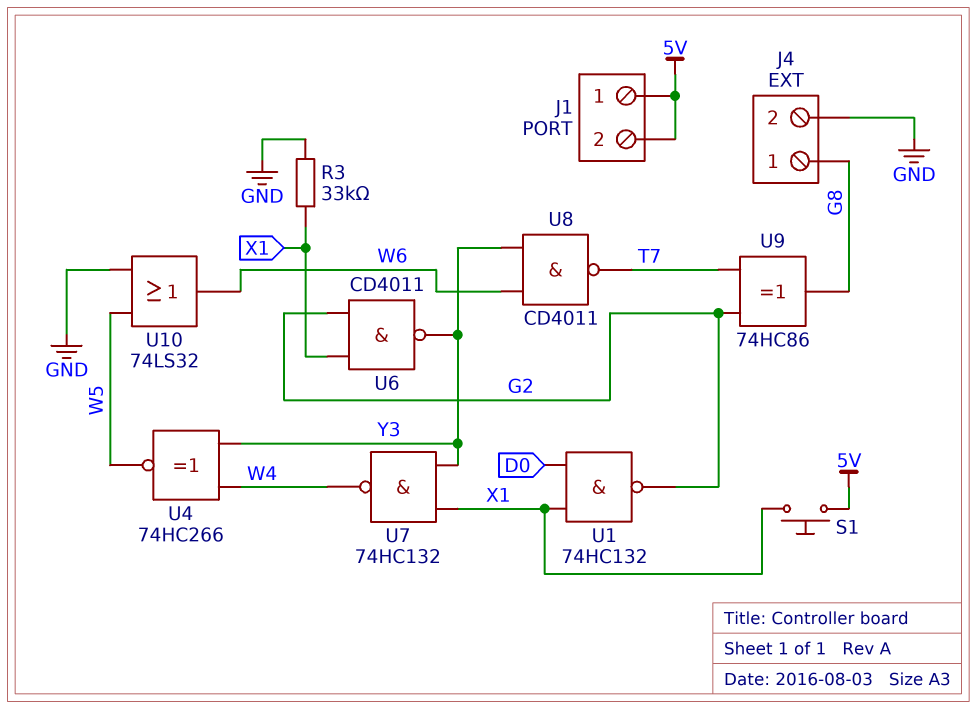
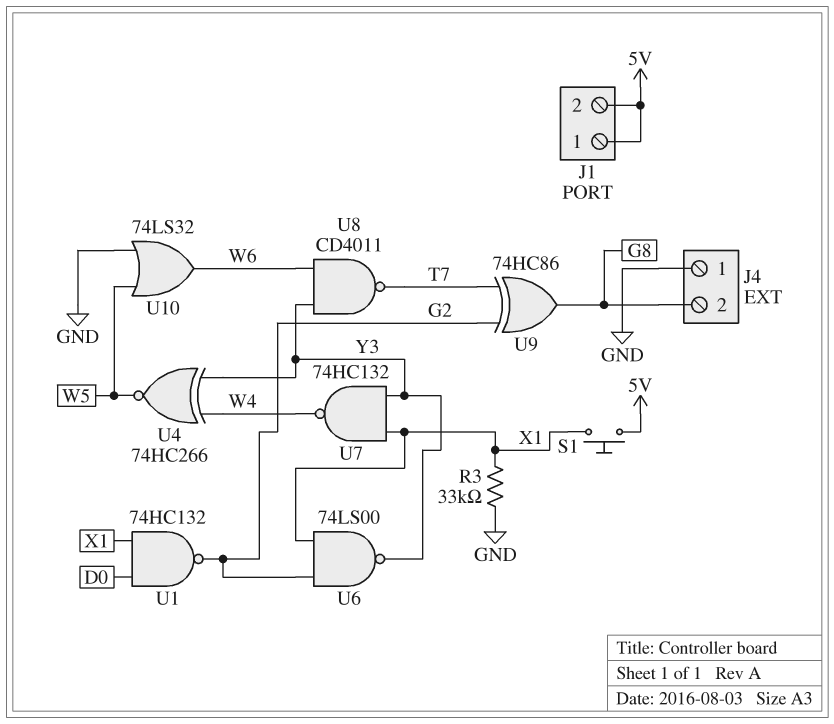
J4 pin 1: G8 -> GND
J4 pin 2: GND -> G8
U6: NAND CD4011 (in G2, in X1, out Y3) -> NAND 74LS00 (in G2, in X1, out Y3)

